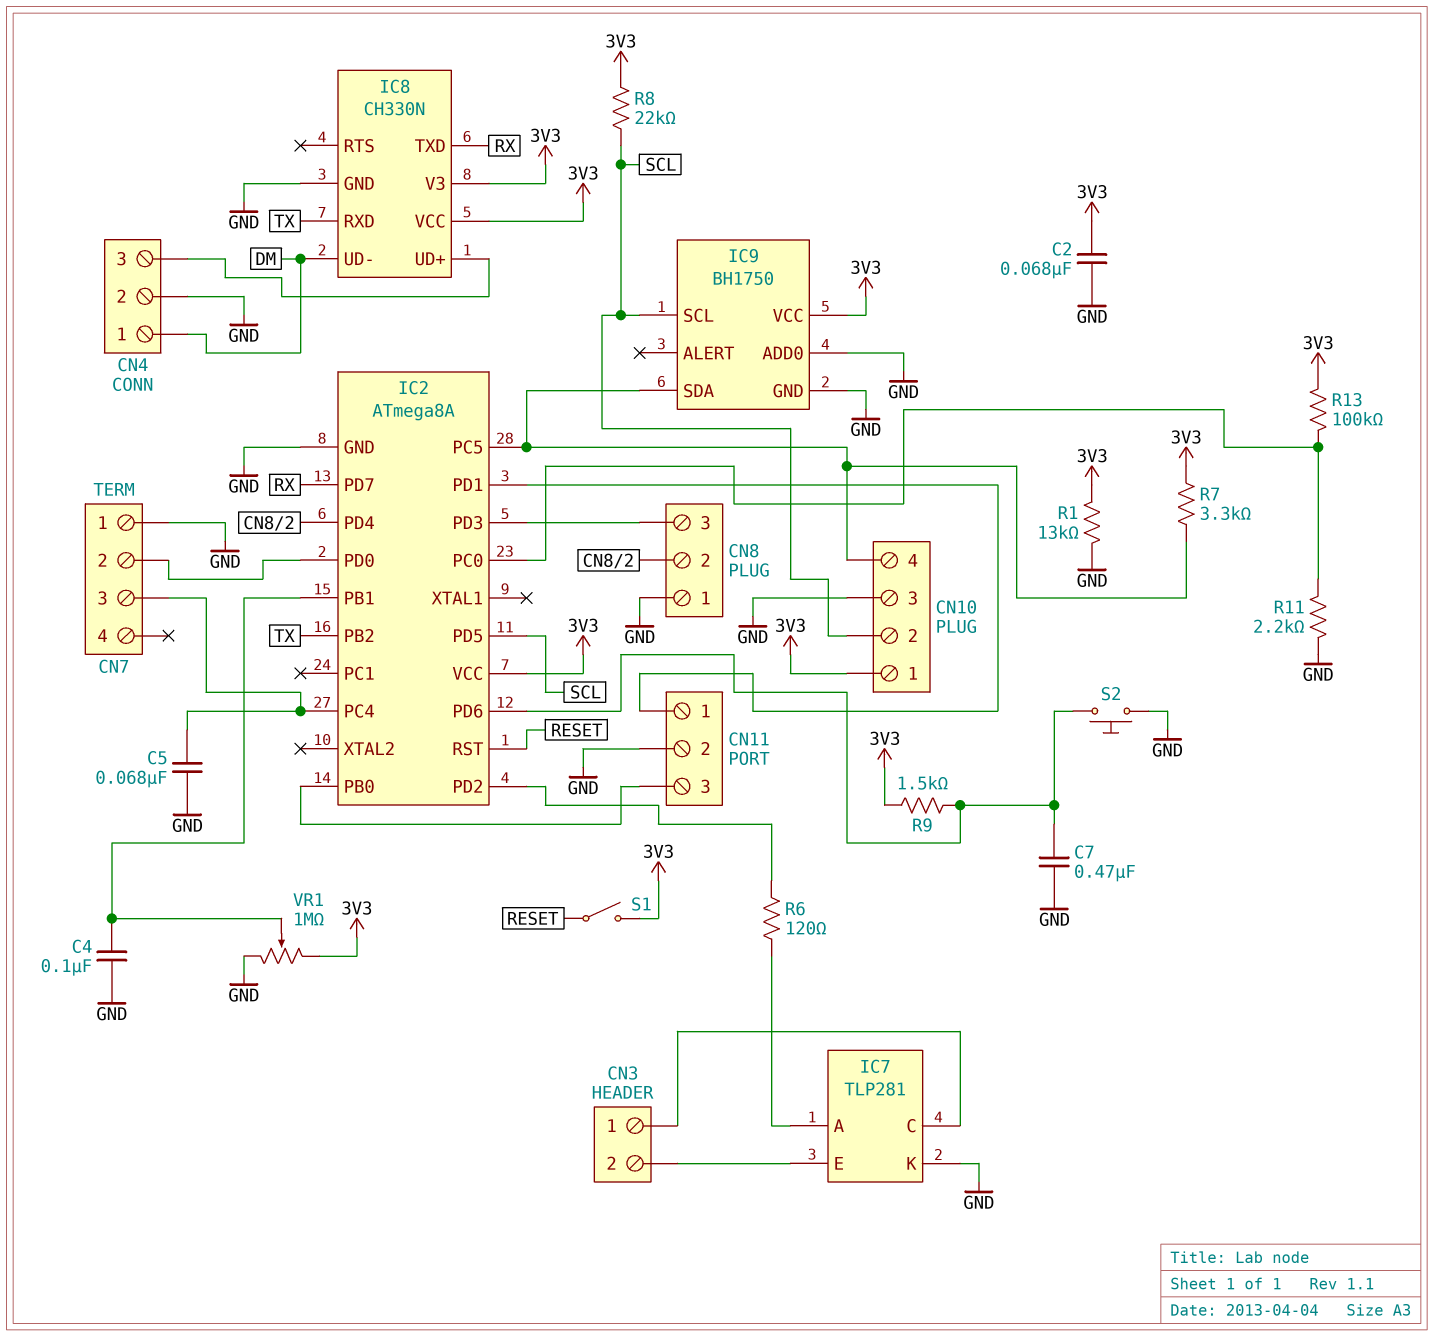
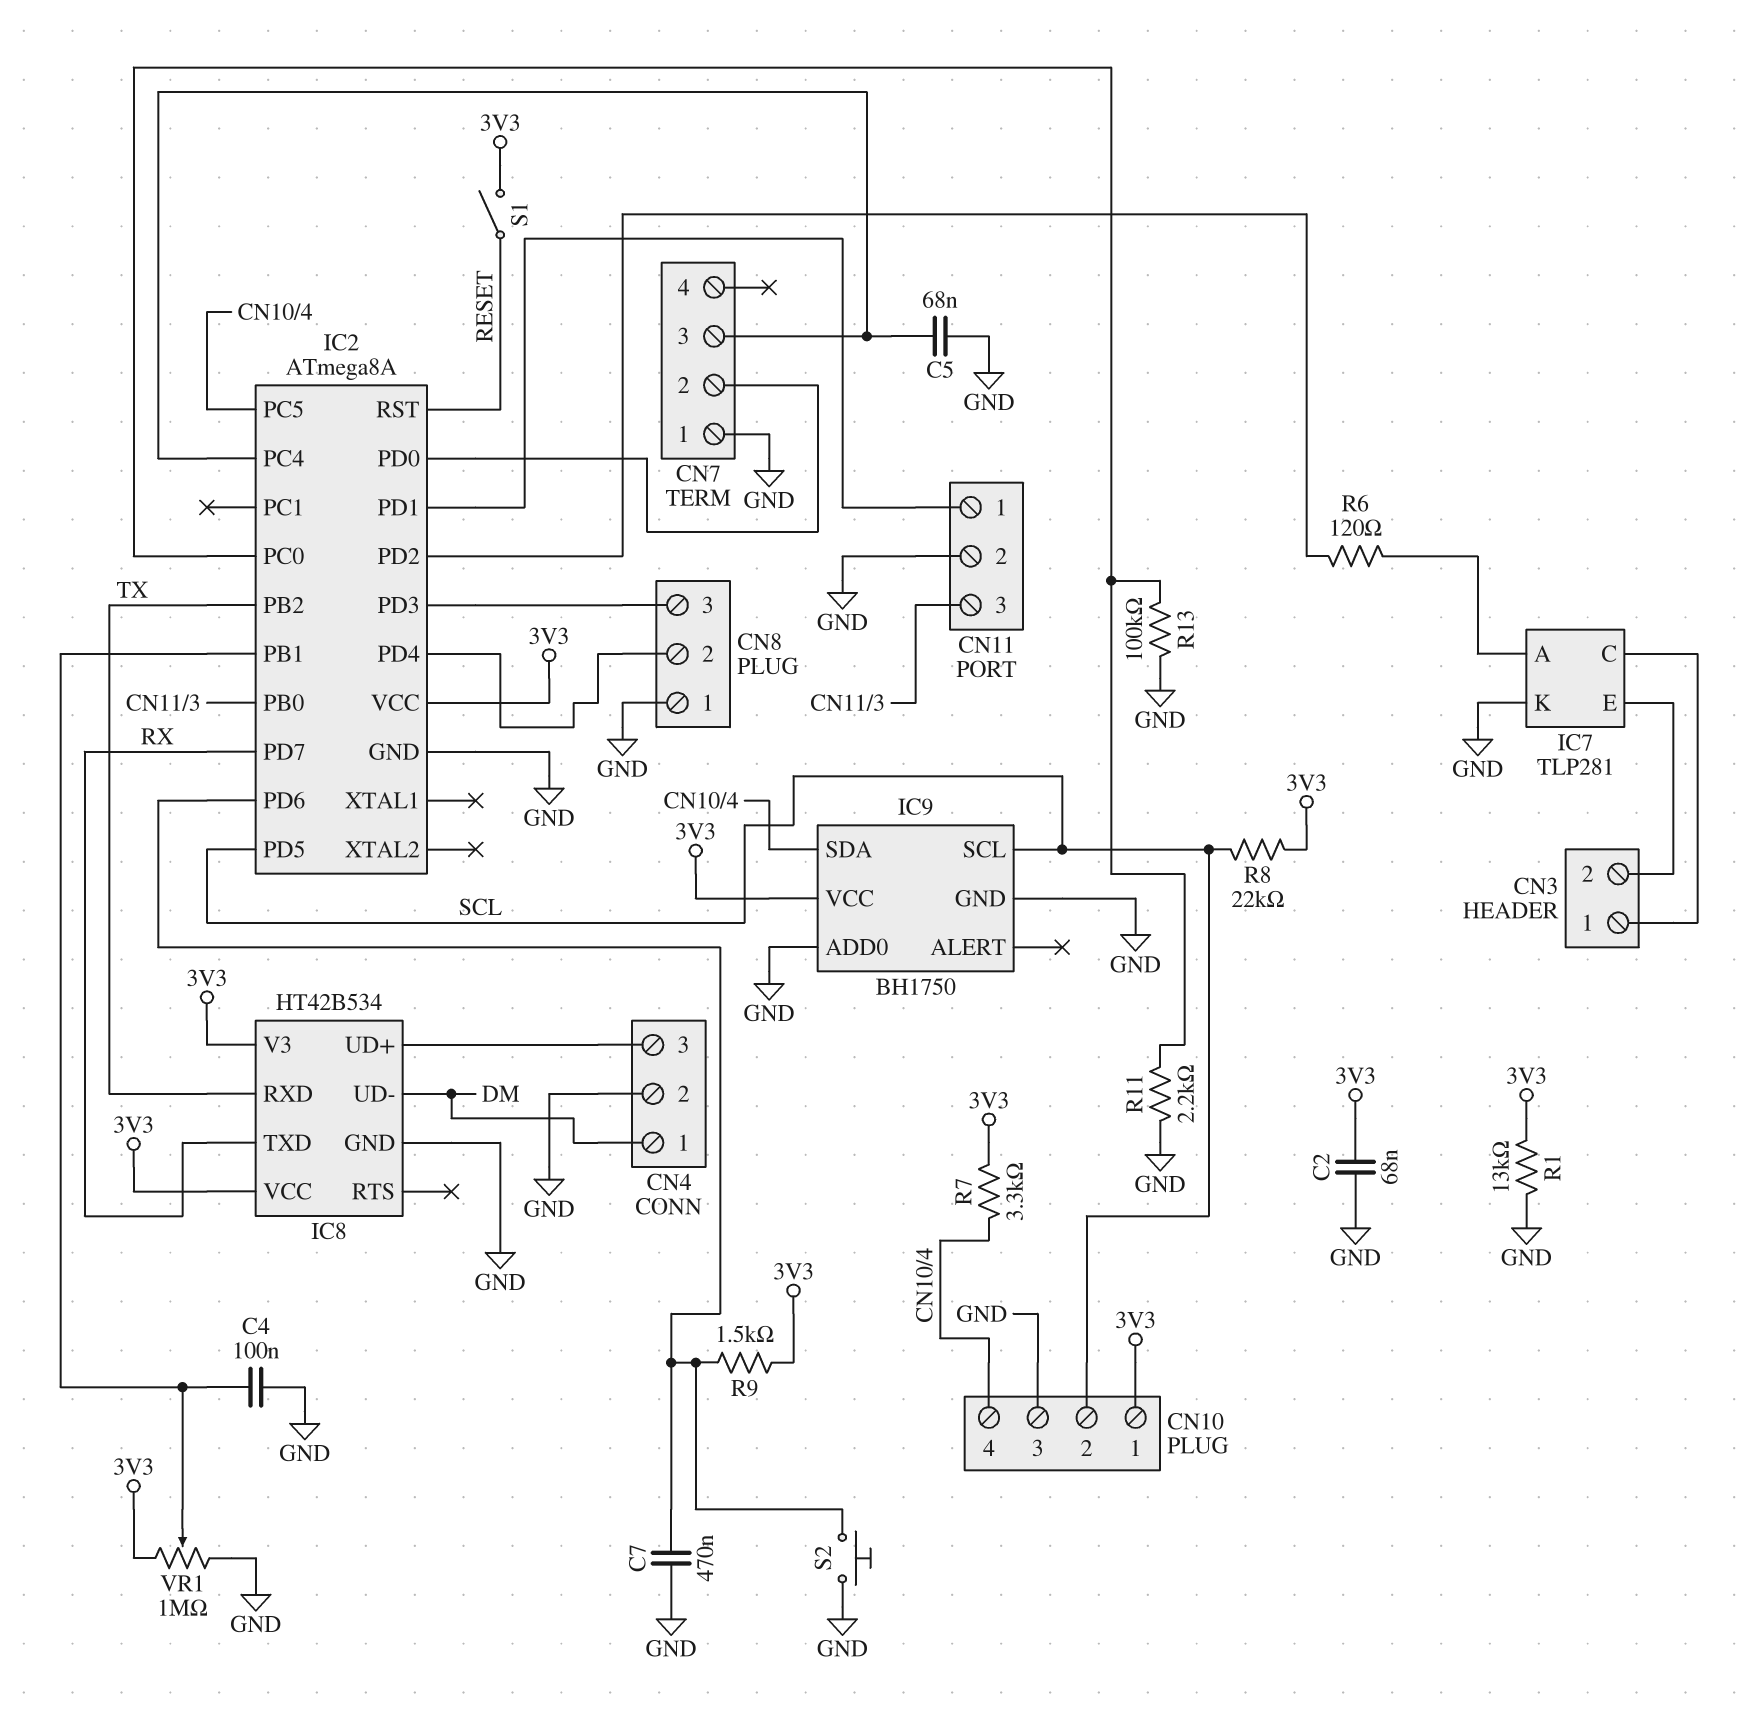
IC8: CH330N -> HT42B534
R13: 100k (3V3, IC2/PC0) -> 100k (GND, IC2/PC0)

